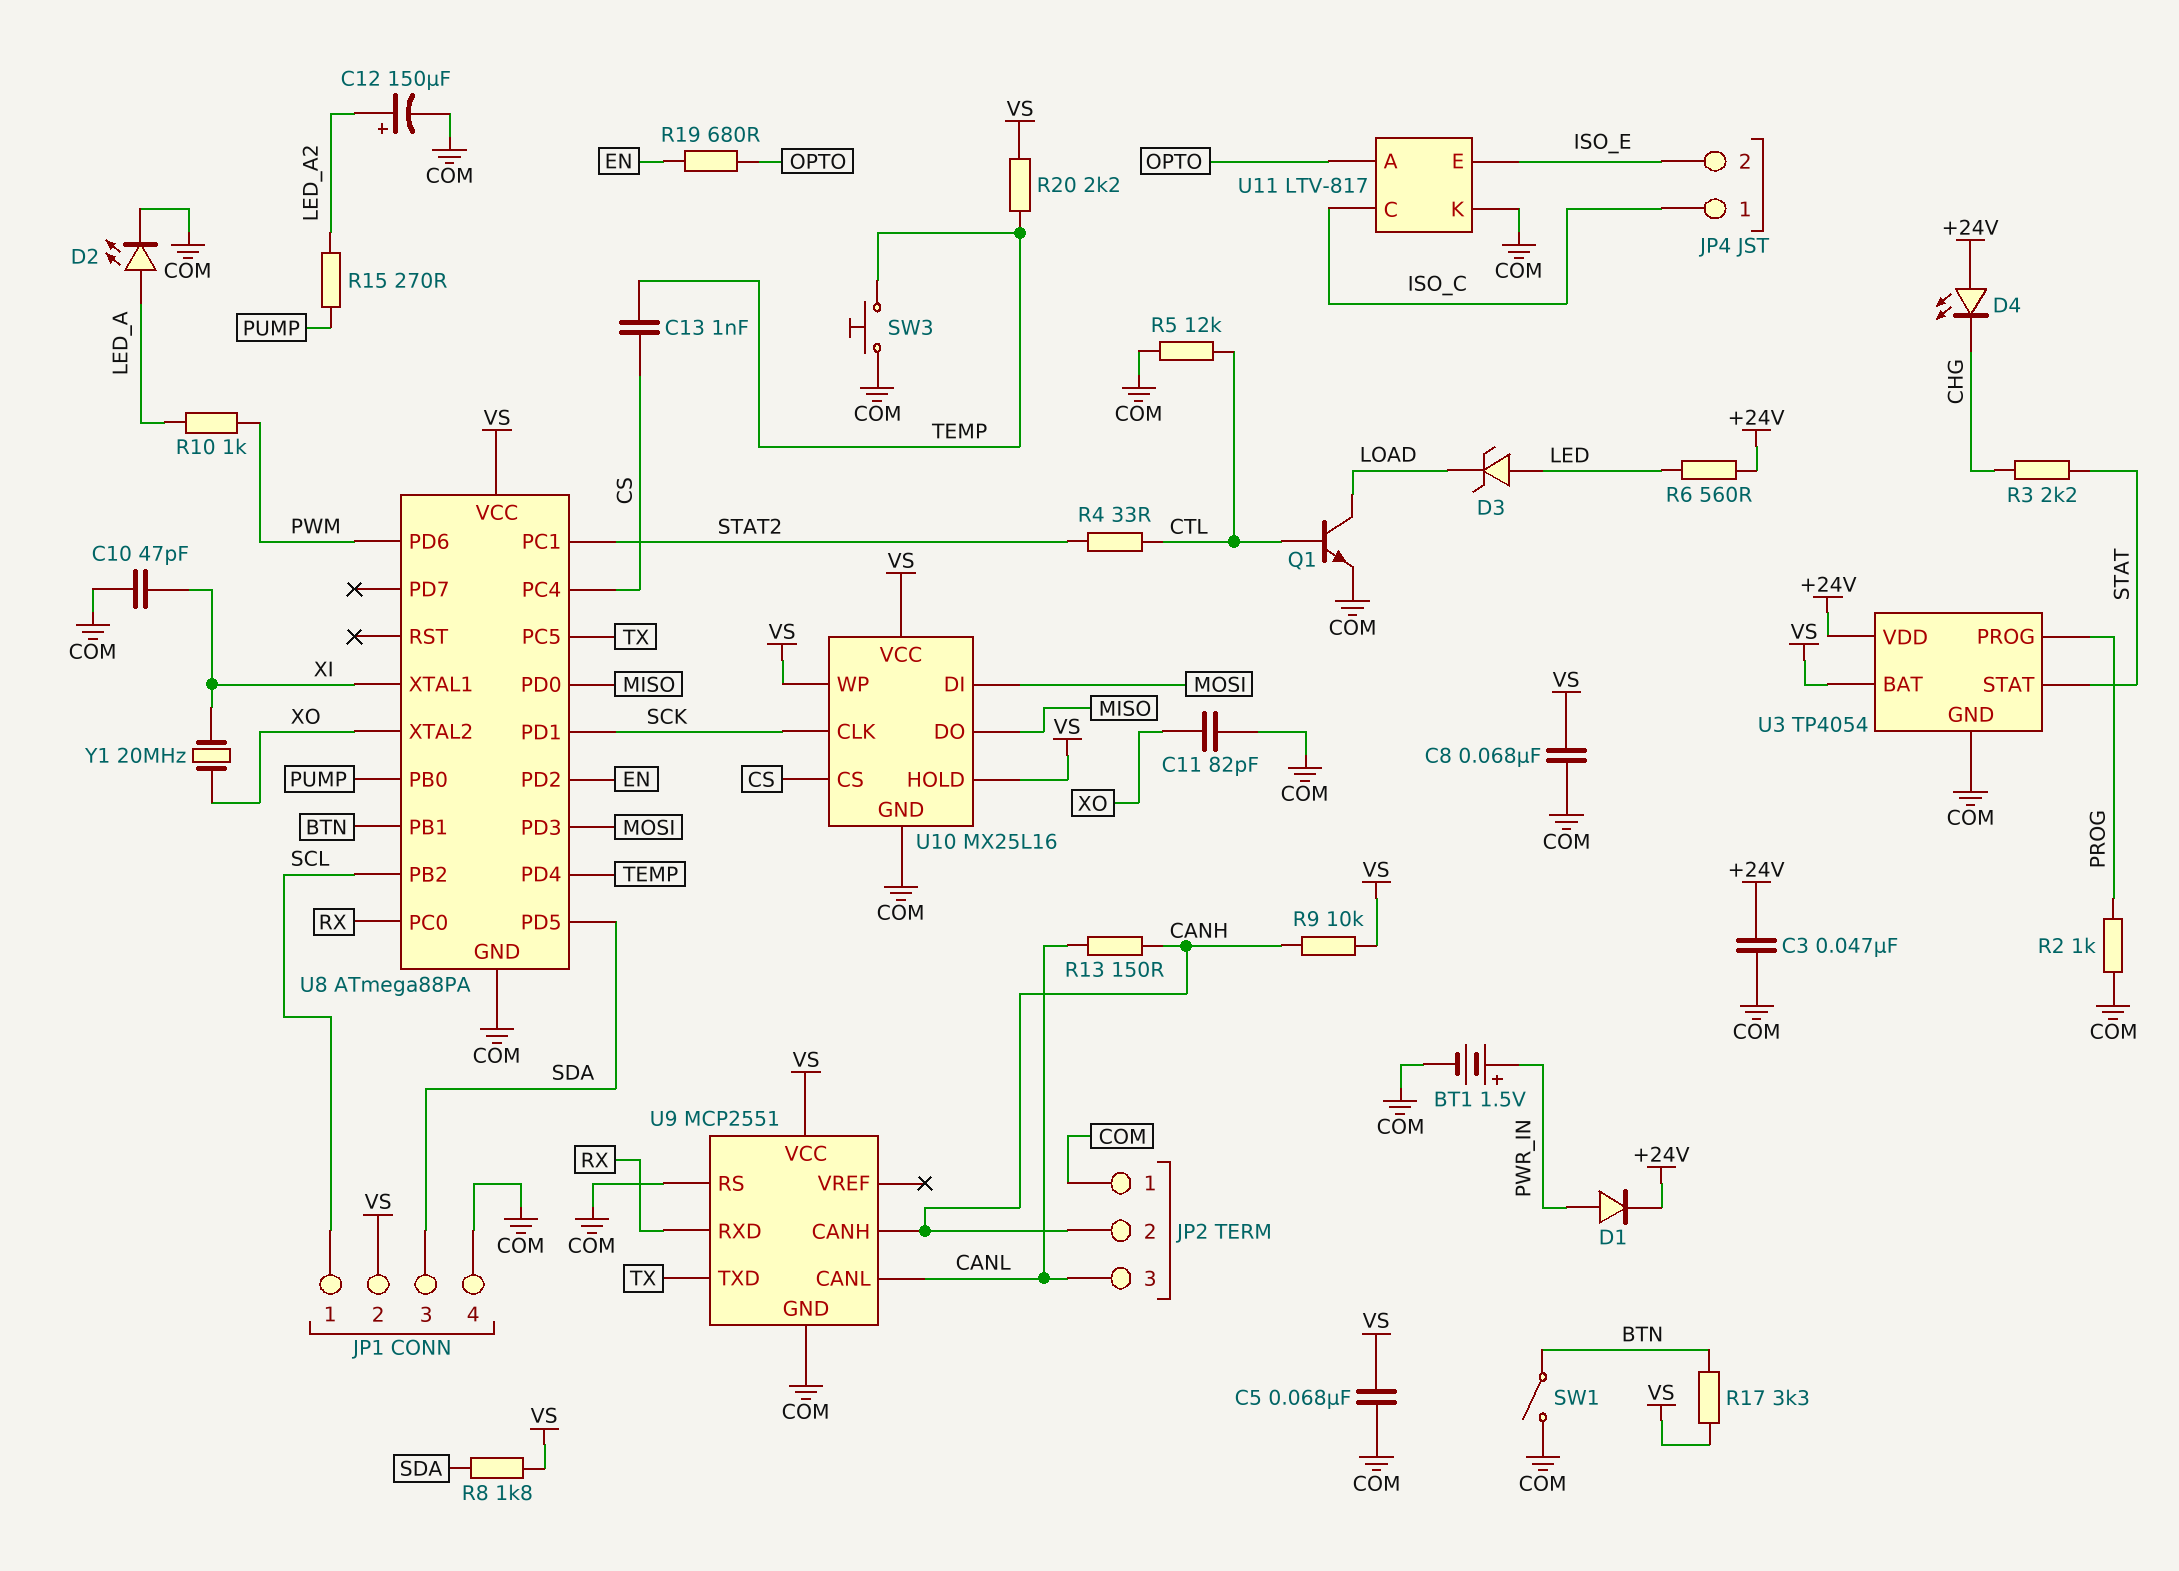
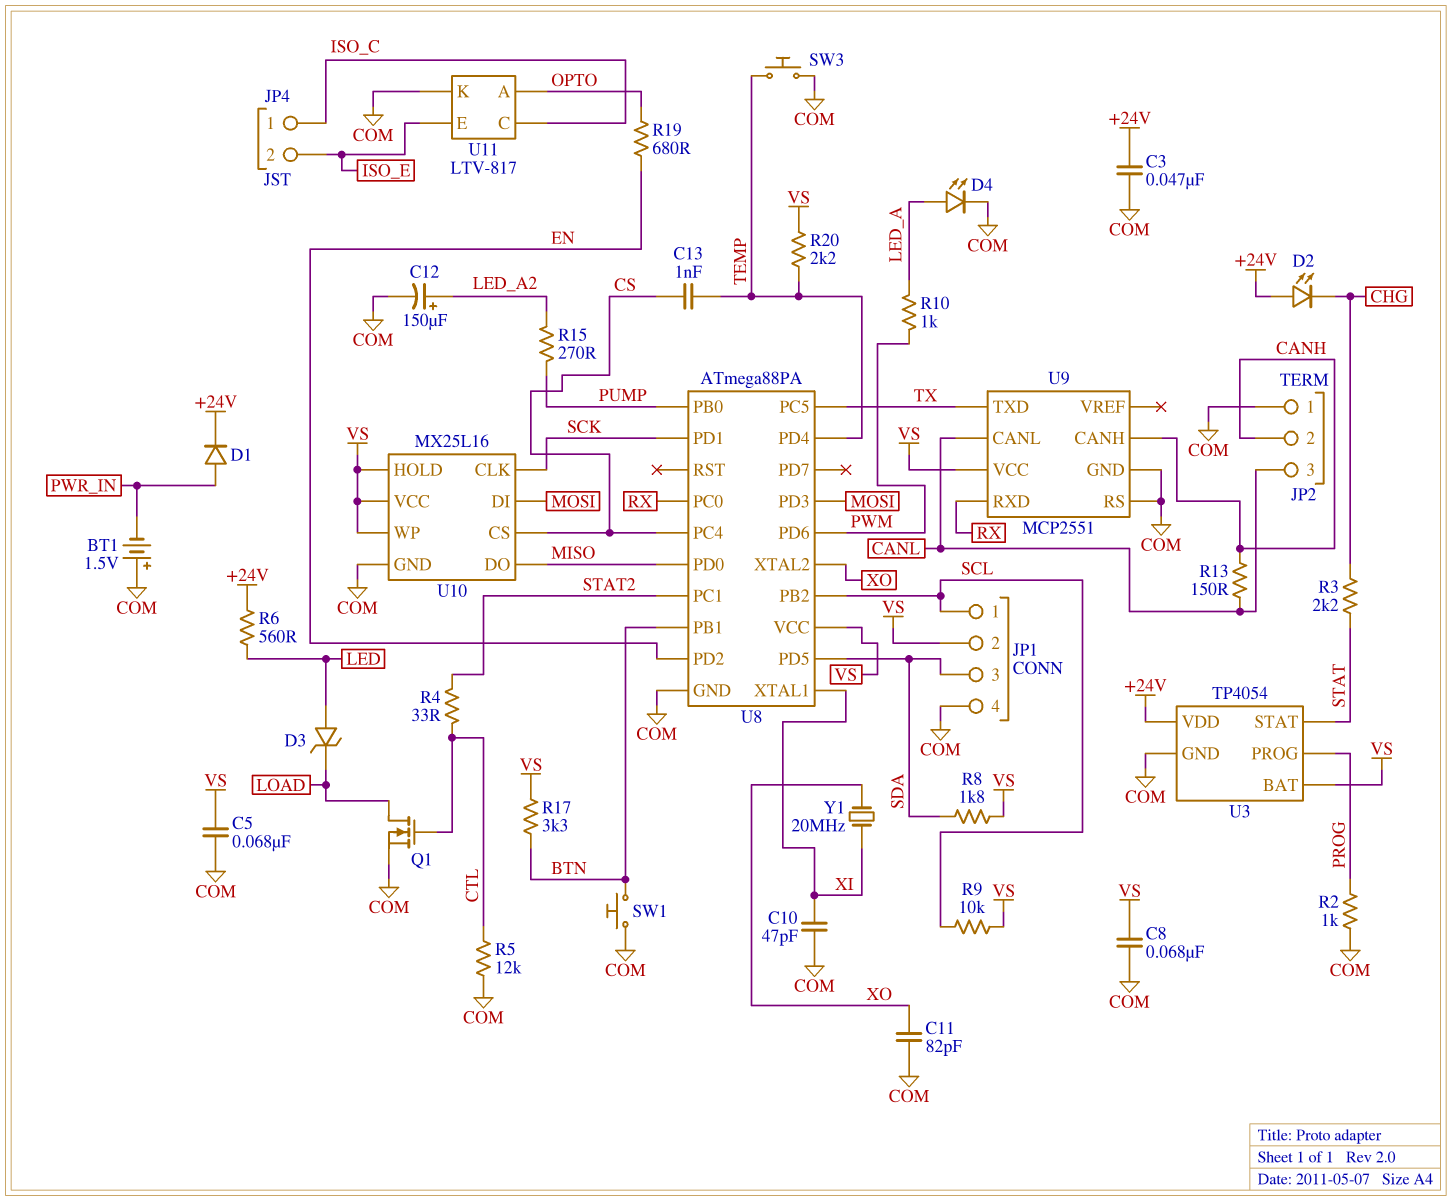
BT1: 1.5V (plus PWR_IN, minus COM) -> 1.5V (plus COM, minus PWR_IN)
D2: LED (A LED_A, K COM) -> LED (A +24V, K CHG)
D4: LED (A +24V, K CHG) -> LED (A LED_A, K COM)
Q1: NPN (B CTL, C LOAD, E COM) -> NMOS (G CTL, D LOAD, S COM)
R9: 10k (CANH, VS) -> 10k (SCL, VS)
SW1: switch (BTN, COM) -> button (BTN, COM)

